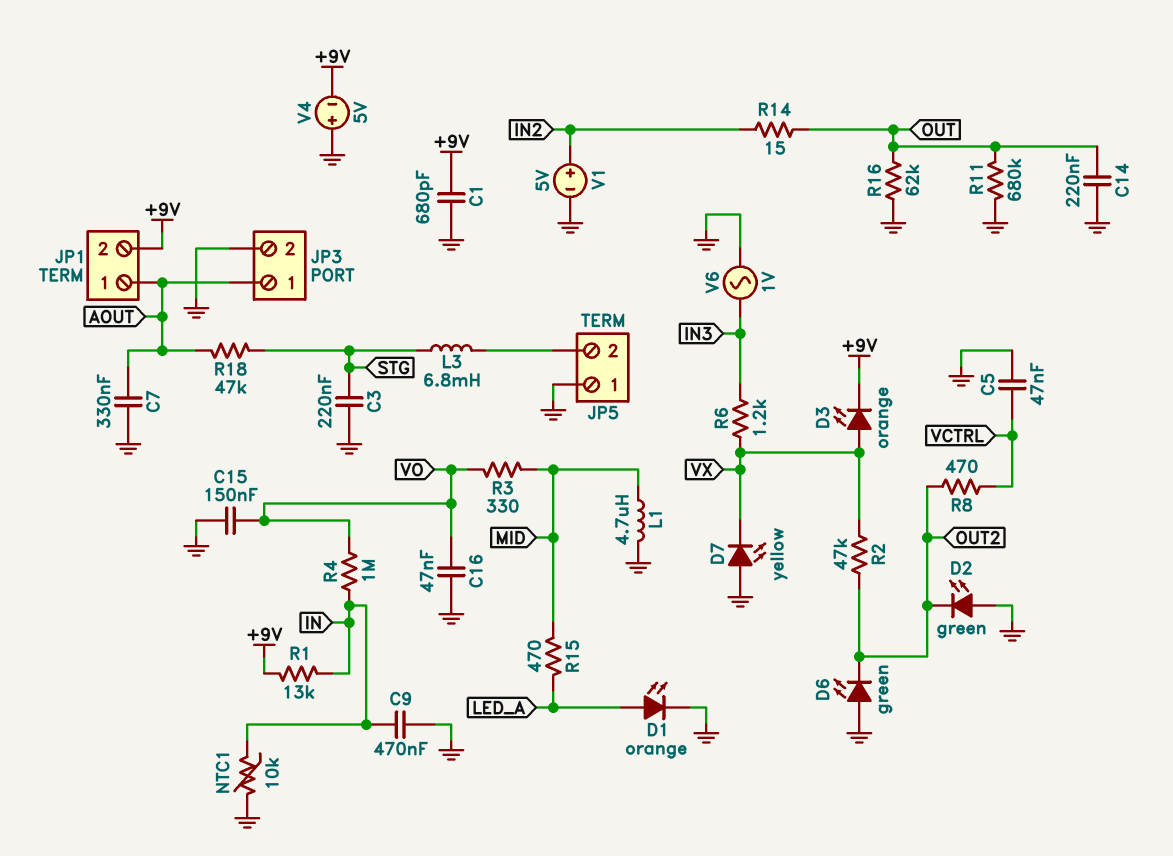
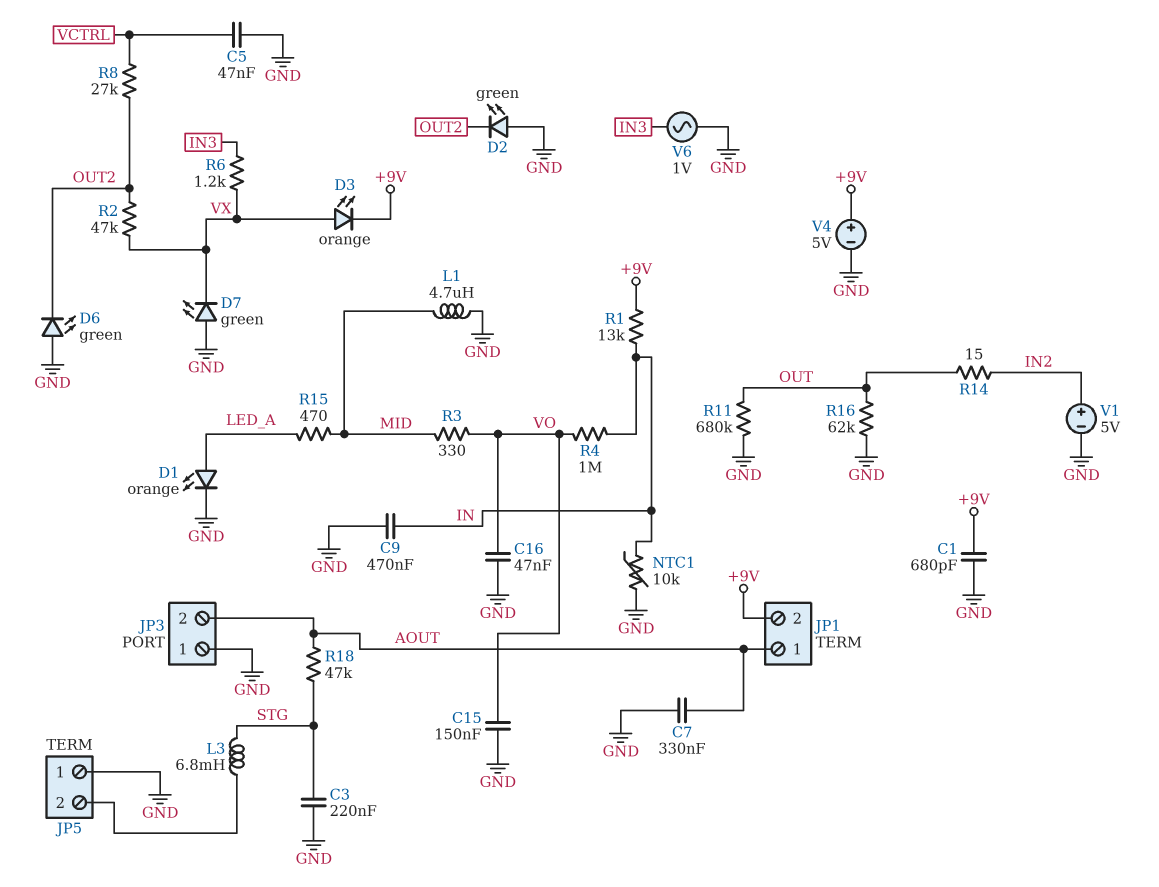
C14: 220nF (GND, OUT) -> none
D7: LED yellow (A GND, K VX) -> LED green (A GND, K VX)
JP3 pin 1: AOUT -> GND
JP3 pin 2: GND -> AOUT
R8: 470 (OUT2, VCTRL) -> 27k (OUT2, VCTRL)
V4: 5V (plus GND, minus +9V) -> 5V (plus +9V, minus GND)

